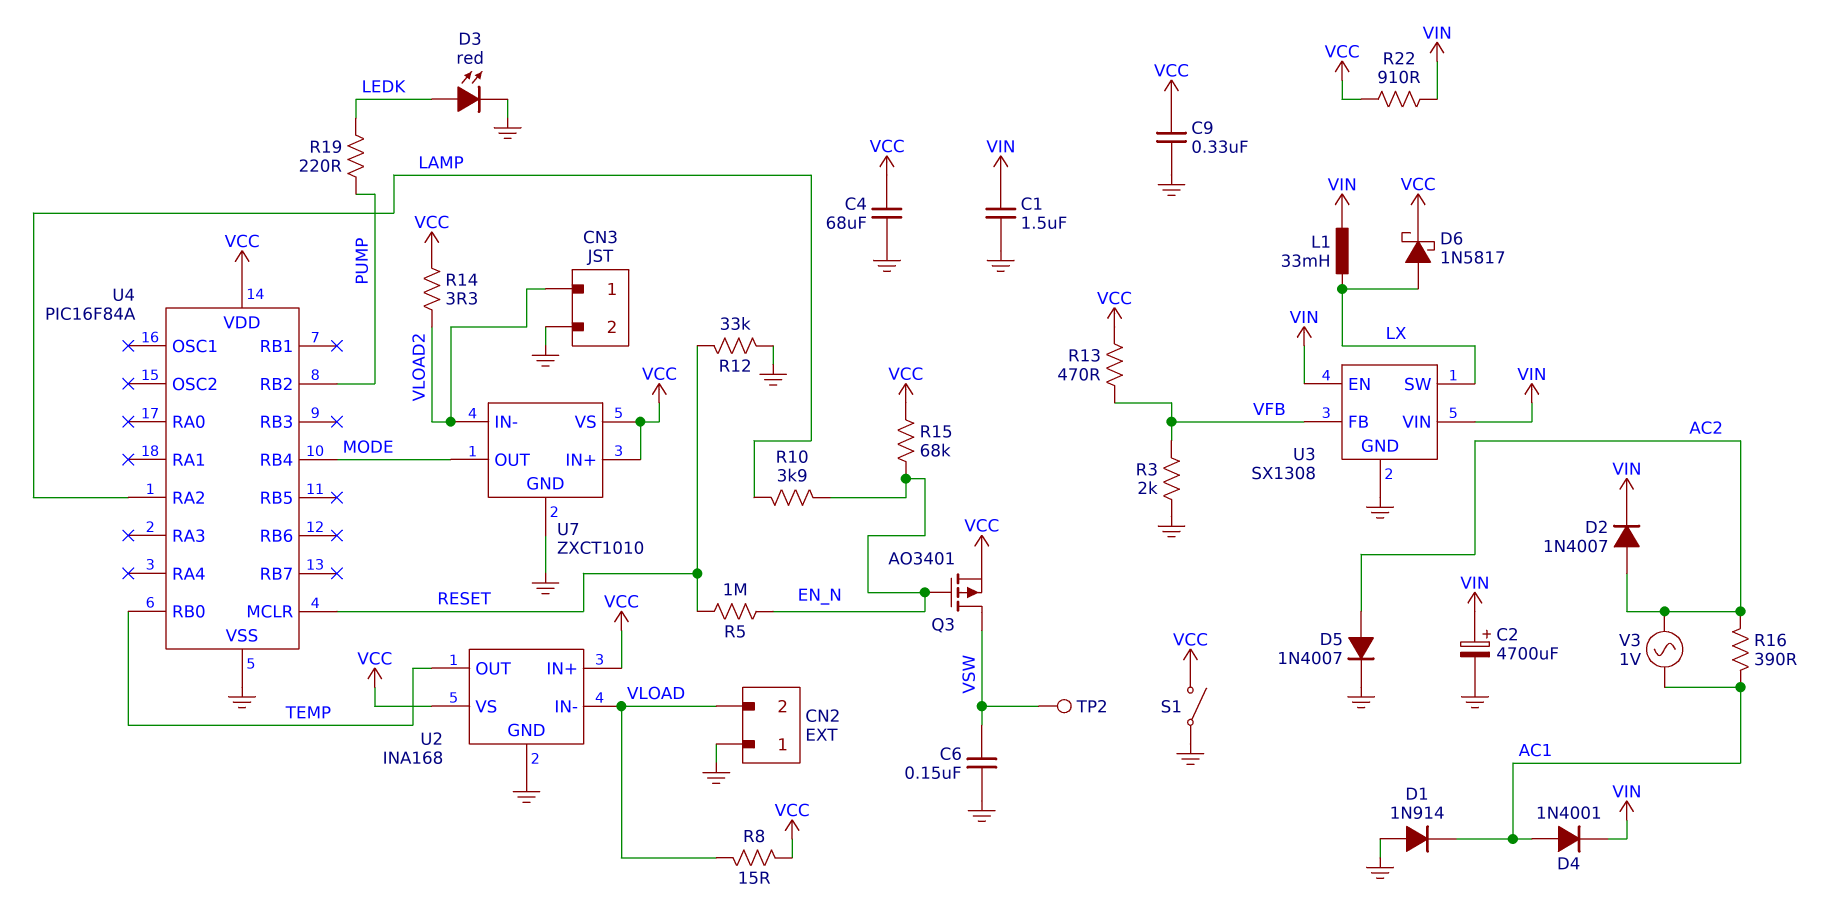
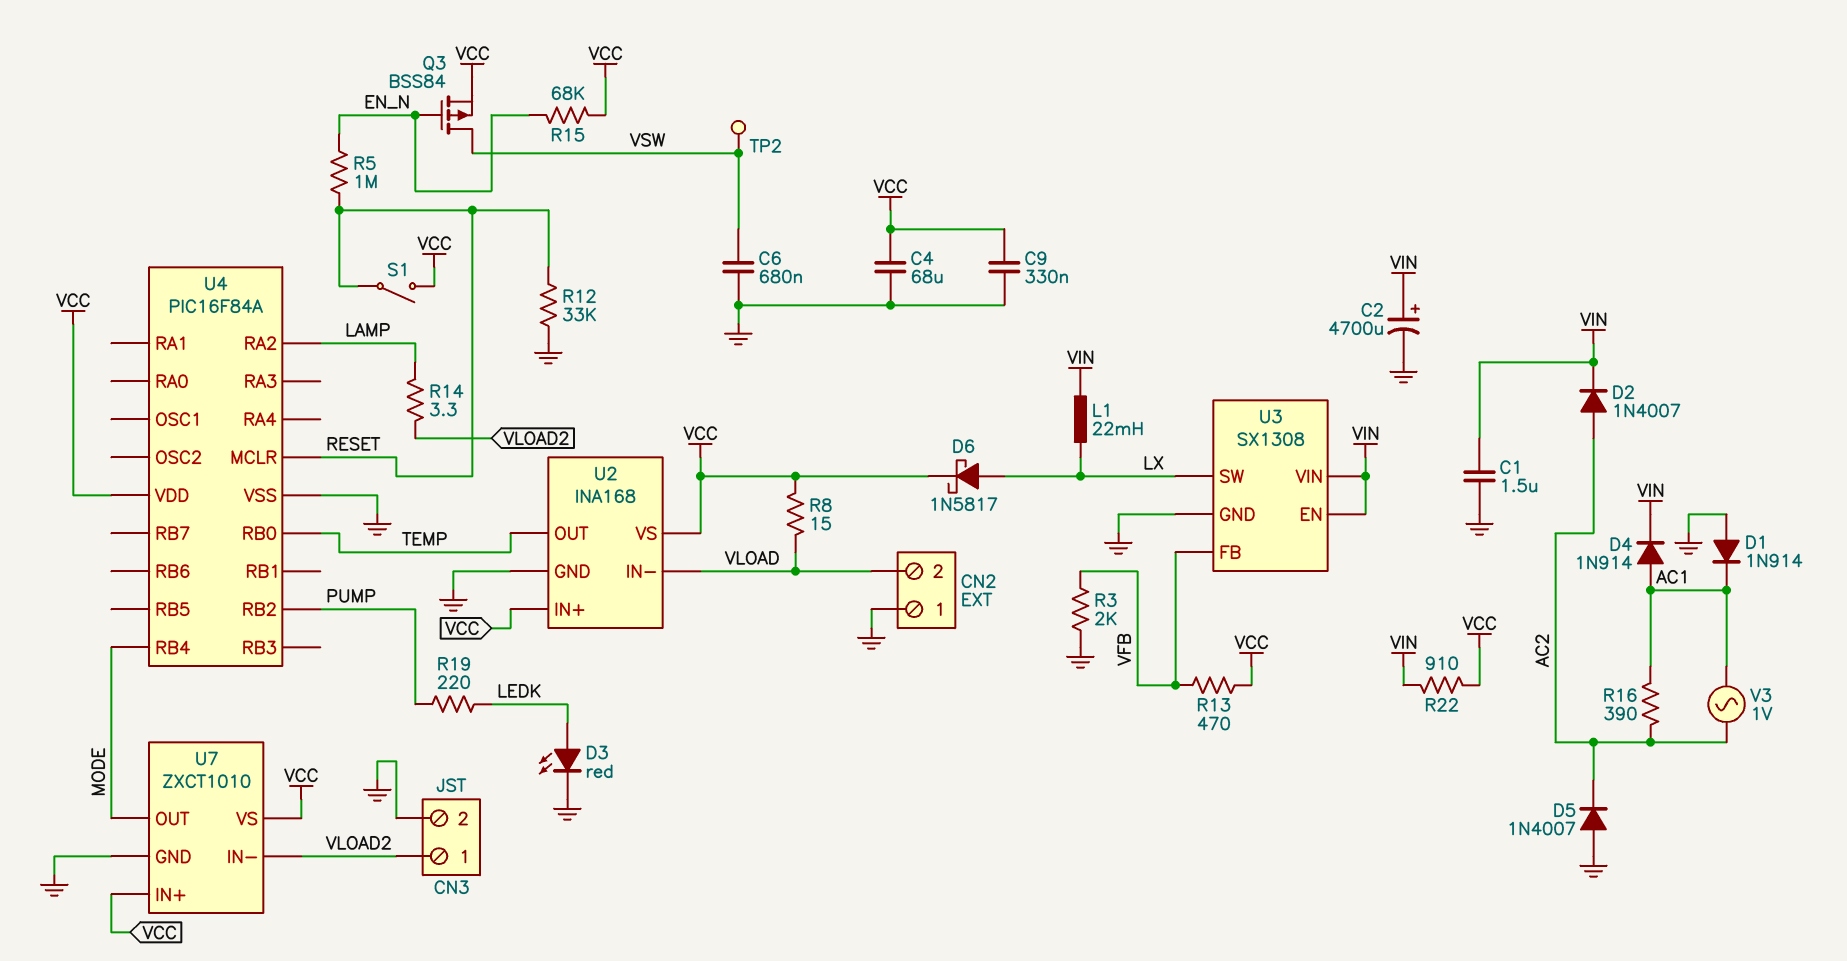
C6: 150nF (GND, VSW) -> 680nF (GND, VSW)
D4: diode 1N4001 (A AC1, K VIN) -> diode 1N914 (A AC1, K VIN)
D5: diode 1N4007 (A AC2, K GND) -> diode 1N4007 (A GND, K AC2)
L1: 33mH (LX, VIN) -> 22mH (LX, VIN)
Q3: PMOS AO3401 (G EN_N, D VSW, S VCC) -> PMOS BSS84 (G EN_N, D VSW, S VCC)
R10: 3.9k (EN_N, LAMP) -> none
R14: 3.3 (VCC, VLOAD2) -> 3.3 (LAMP, VLOAD2)
S1: switch (GND, VCC) -> switch (RESET, VCC)

